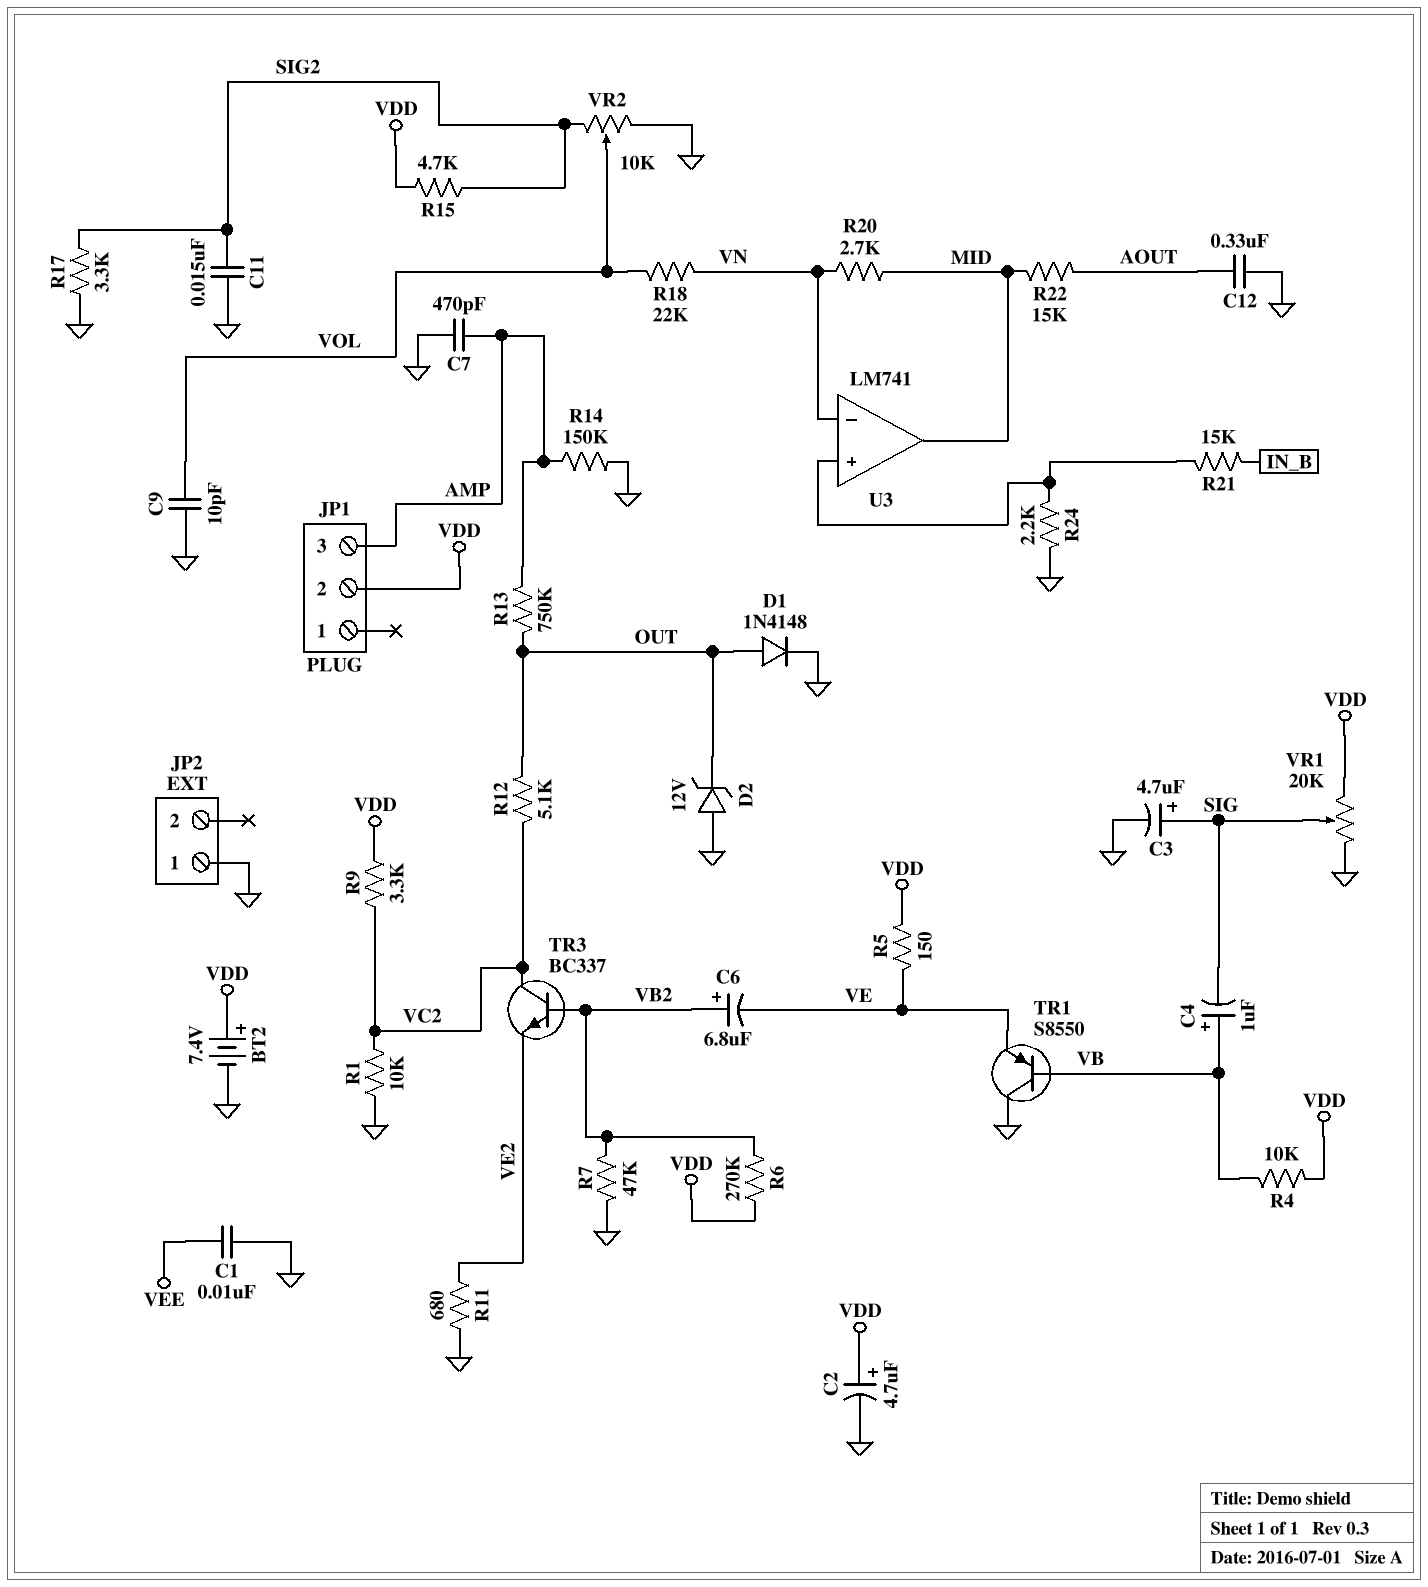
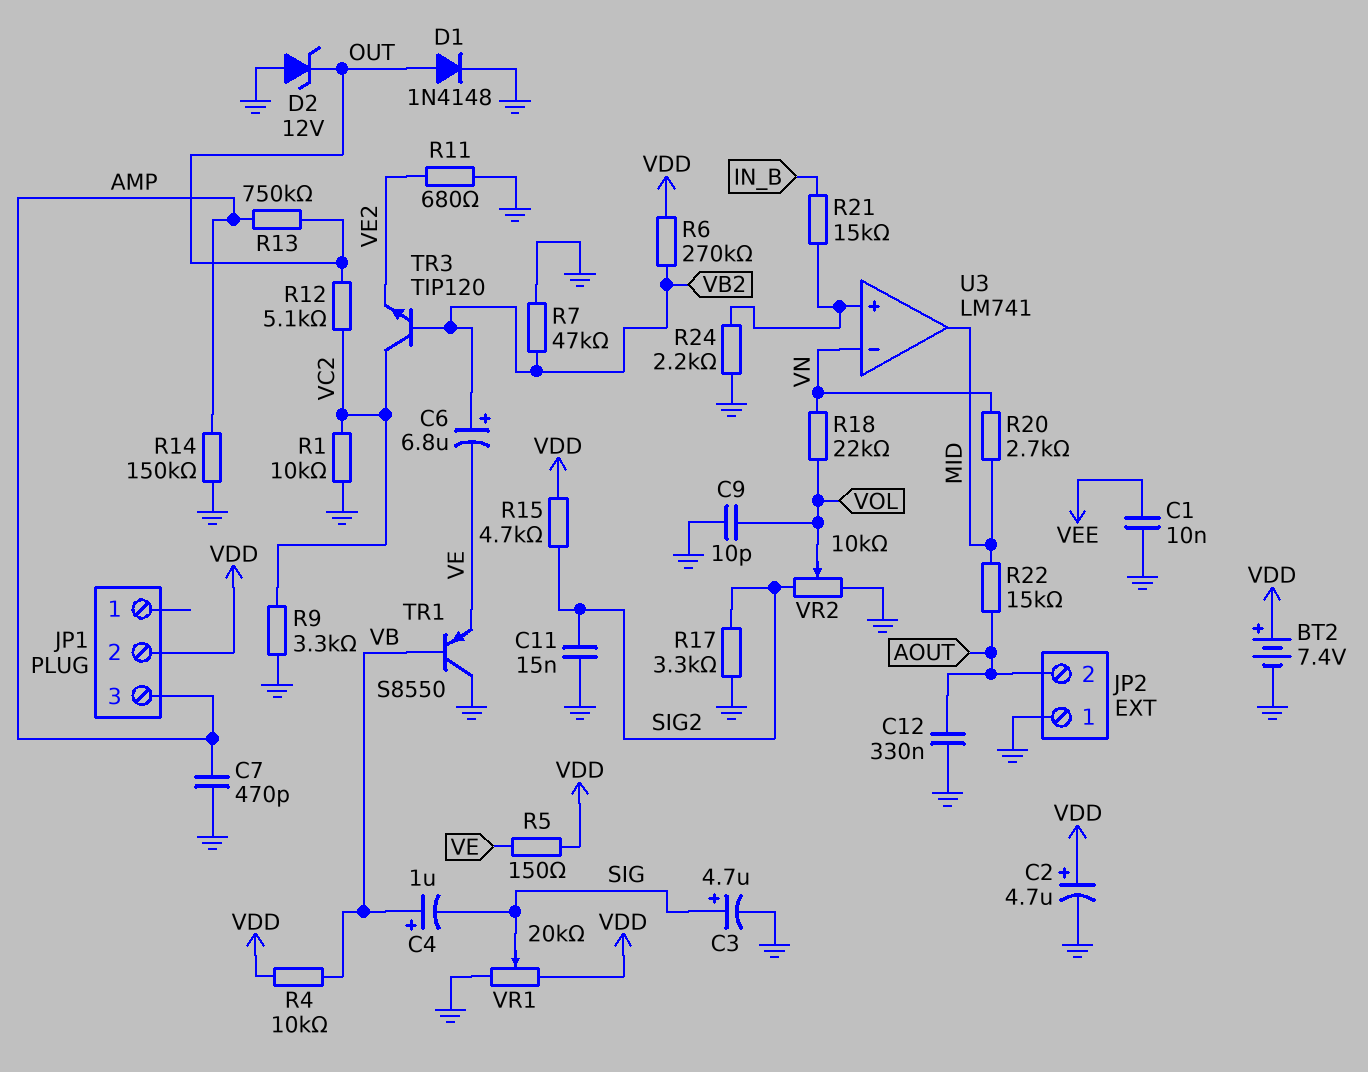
JP2 pin 2: none -> AOUT
R9: 3.3k (VC2, VDD) -> 3.3k (GND, VC2)
TR3: NPN BC337 (B VB2, C VC2, E VE2) -> NPN TIP120 (B VB2, C VC2, E VE2)

